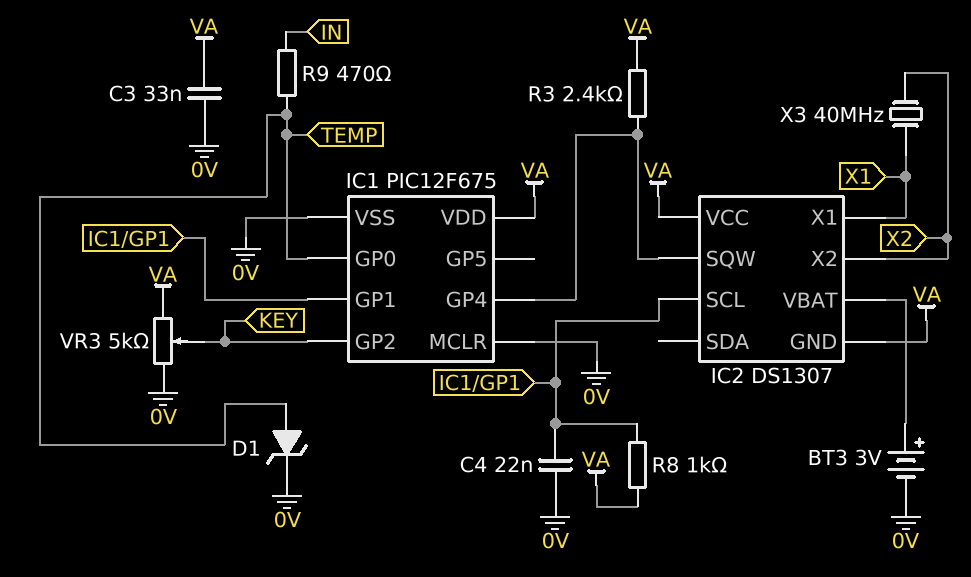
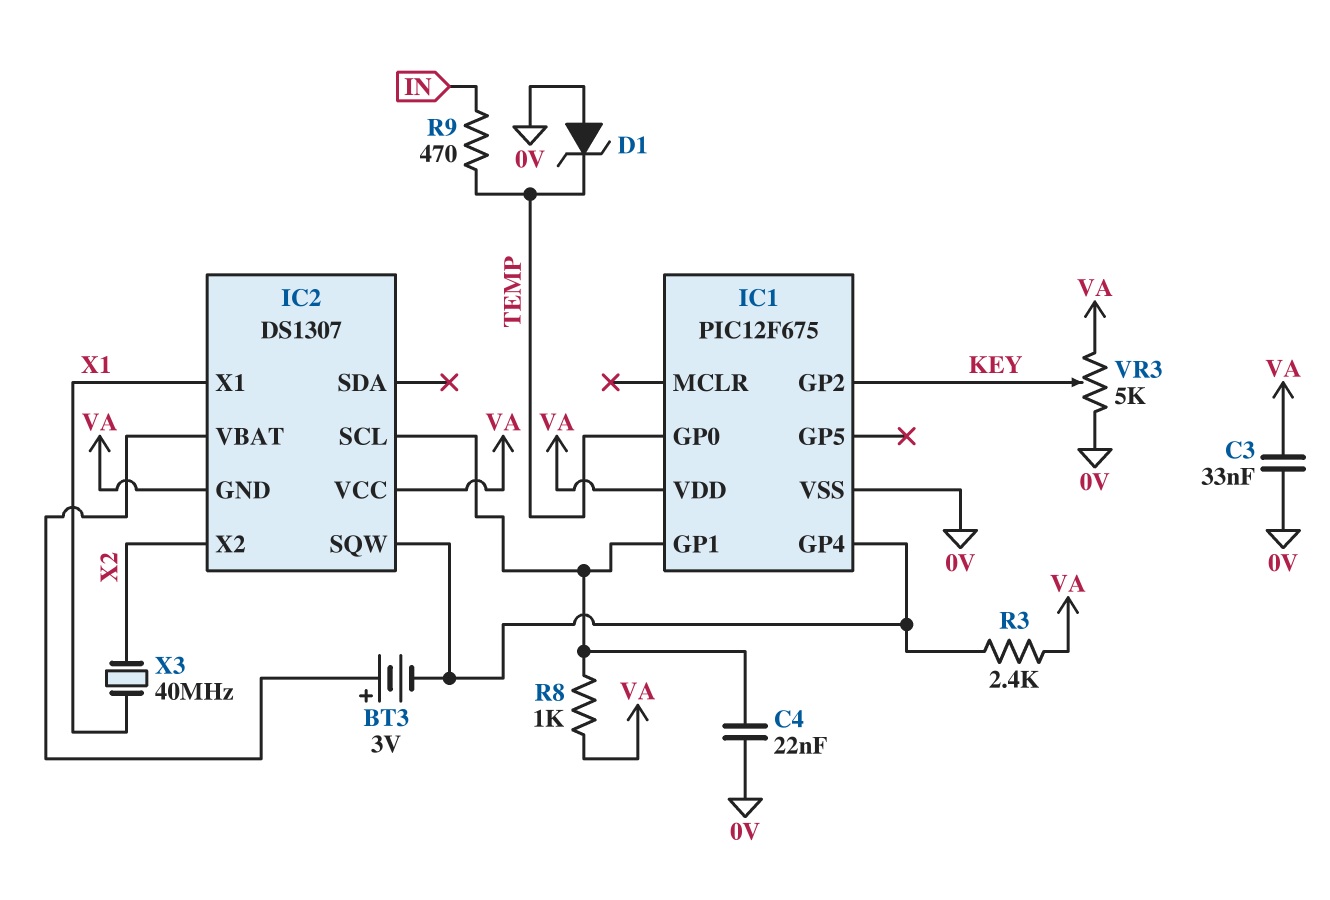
BT3: 3V (plus IC2/VBAT, minus 0V) -> 3V (plus IC2/VBAT, minus IC1/GP4)
D1: zener (A TEMP, K 0V) -> zener (A 0V, K TEMP)
IC1 pin MCLR: 0V -> none

